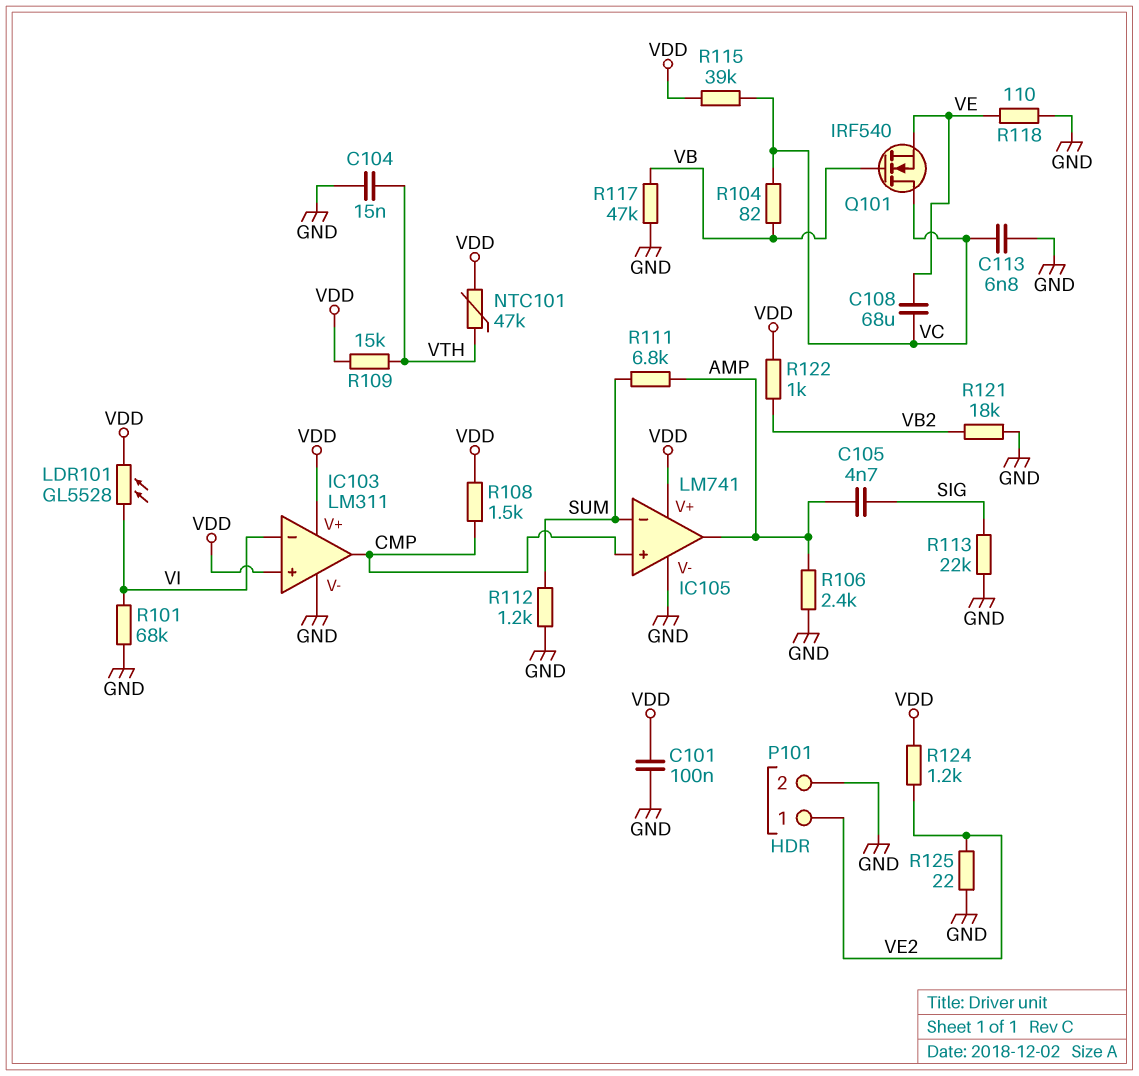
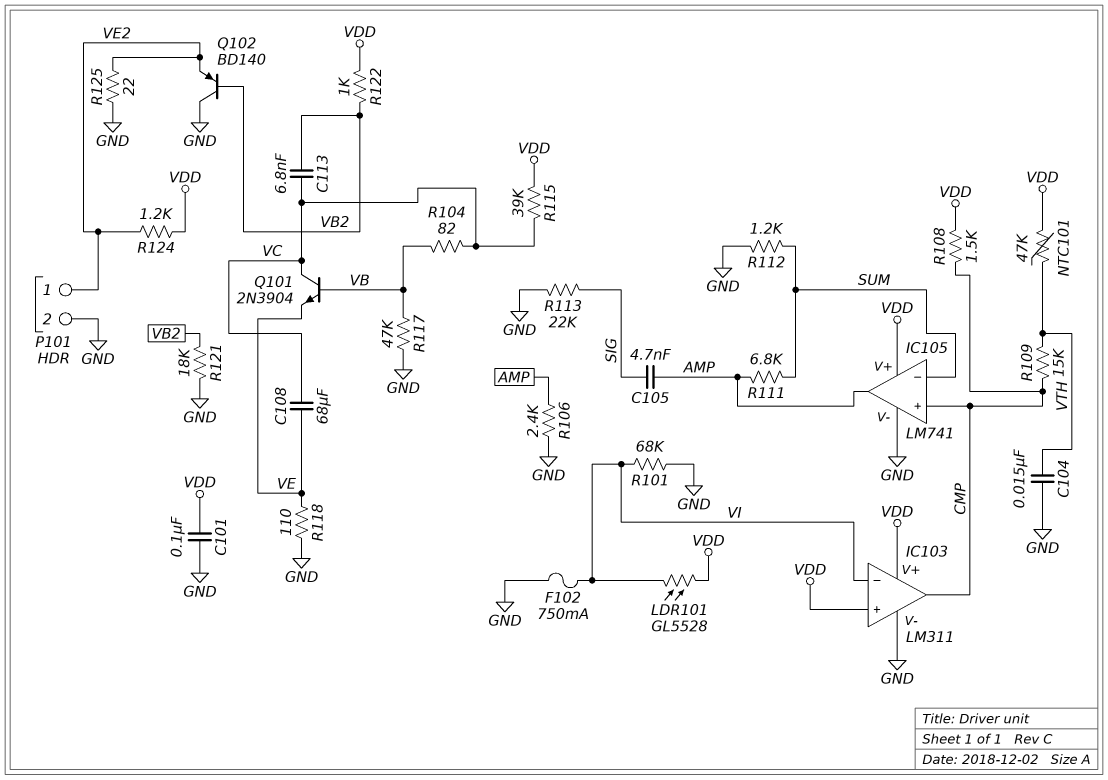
C113: 6.8nF (GND, VC) -> 6.8nF (VB2, VC)
F102: none -> 750mA (GND, VI)
Q101: NMOS IRF540 (G VB, D VC, S VE) -> NPN 2N3904 (B VB, C VC, E VE)
Q102: none -> PNP BD140 (B VB2, C GND, E VE2)
R109: 15k (VDD, VTH) -> 15k (CMP, VTH)

